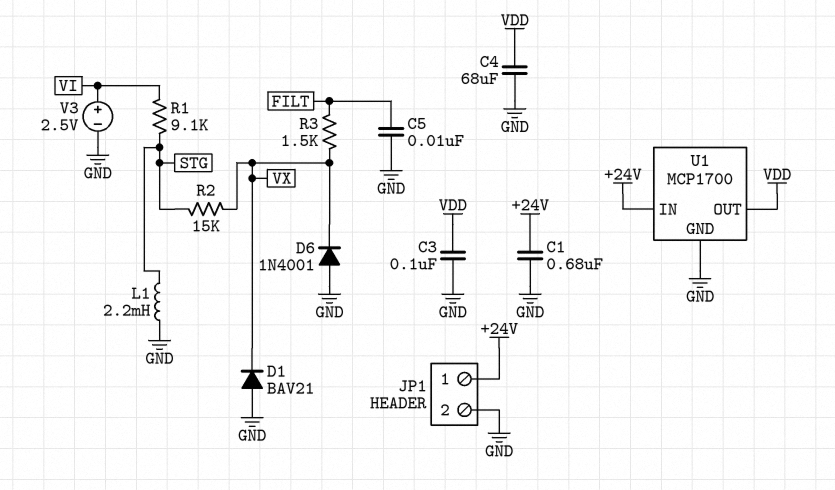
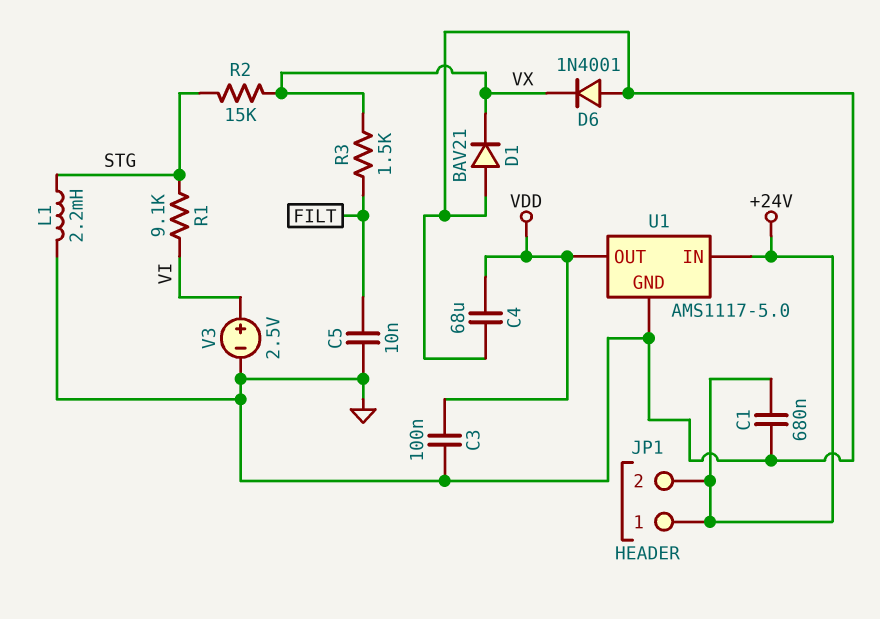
JP1 pin 2: GND -> +24V
U1: MCP1700 -> AMS1117-5.0

